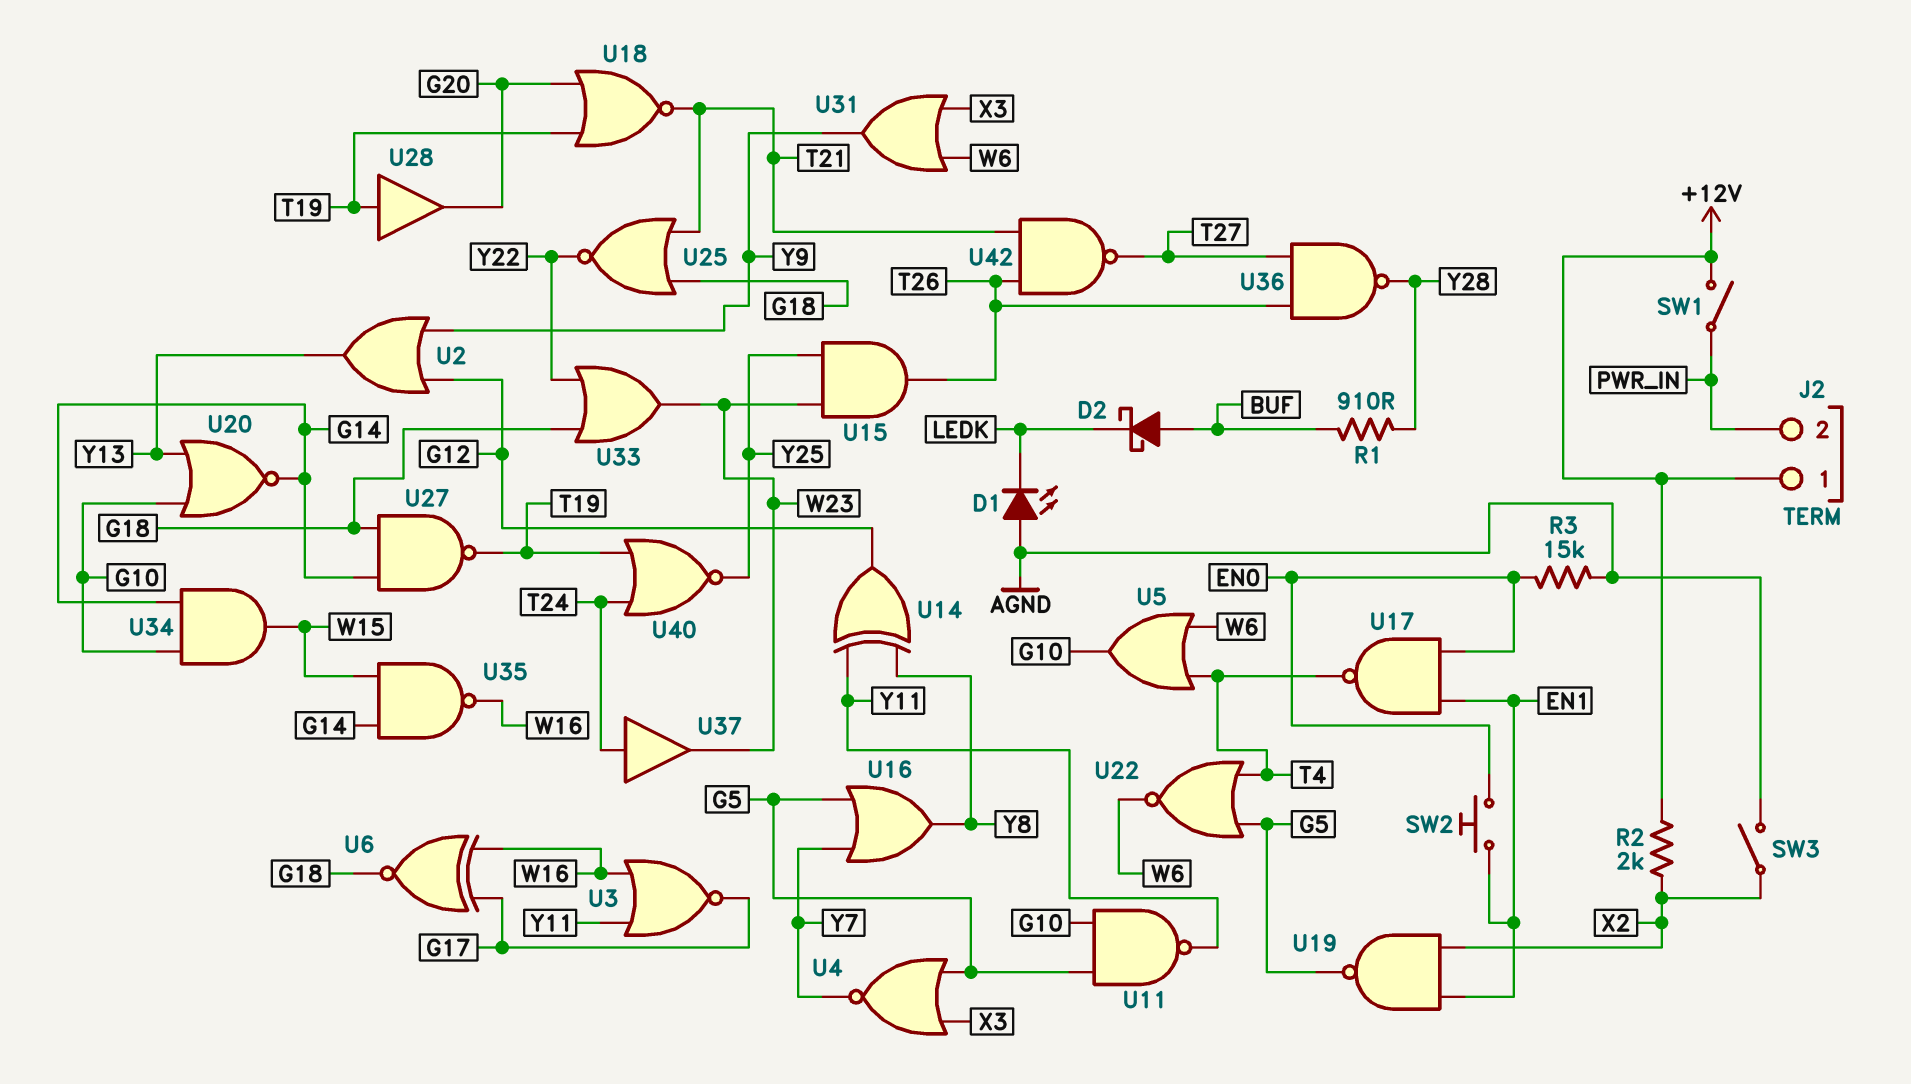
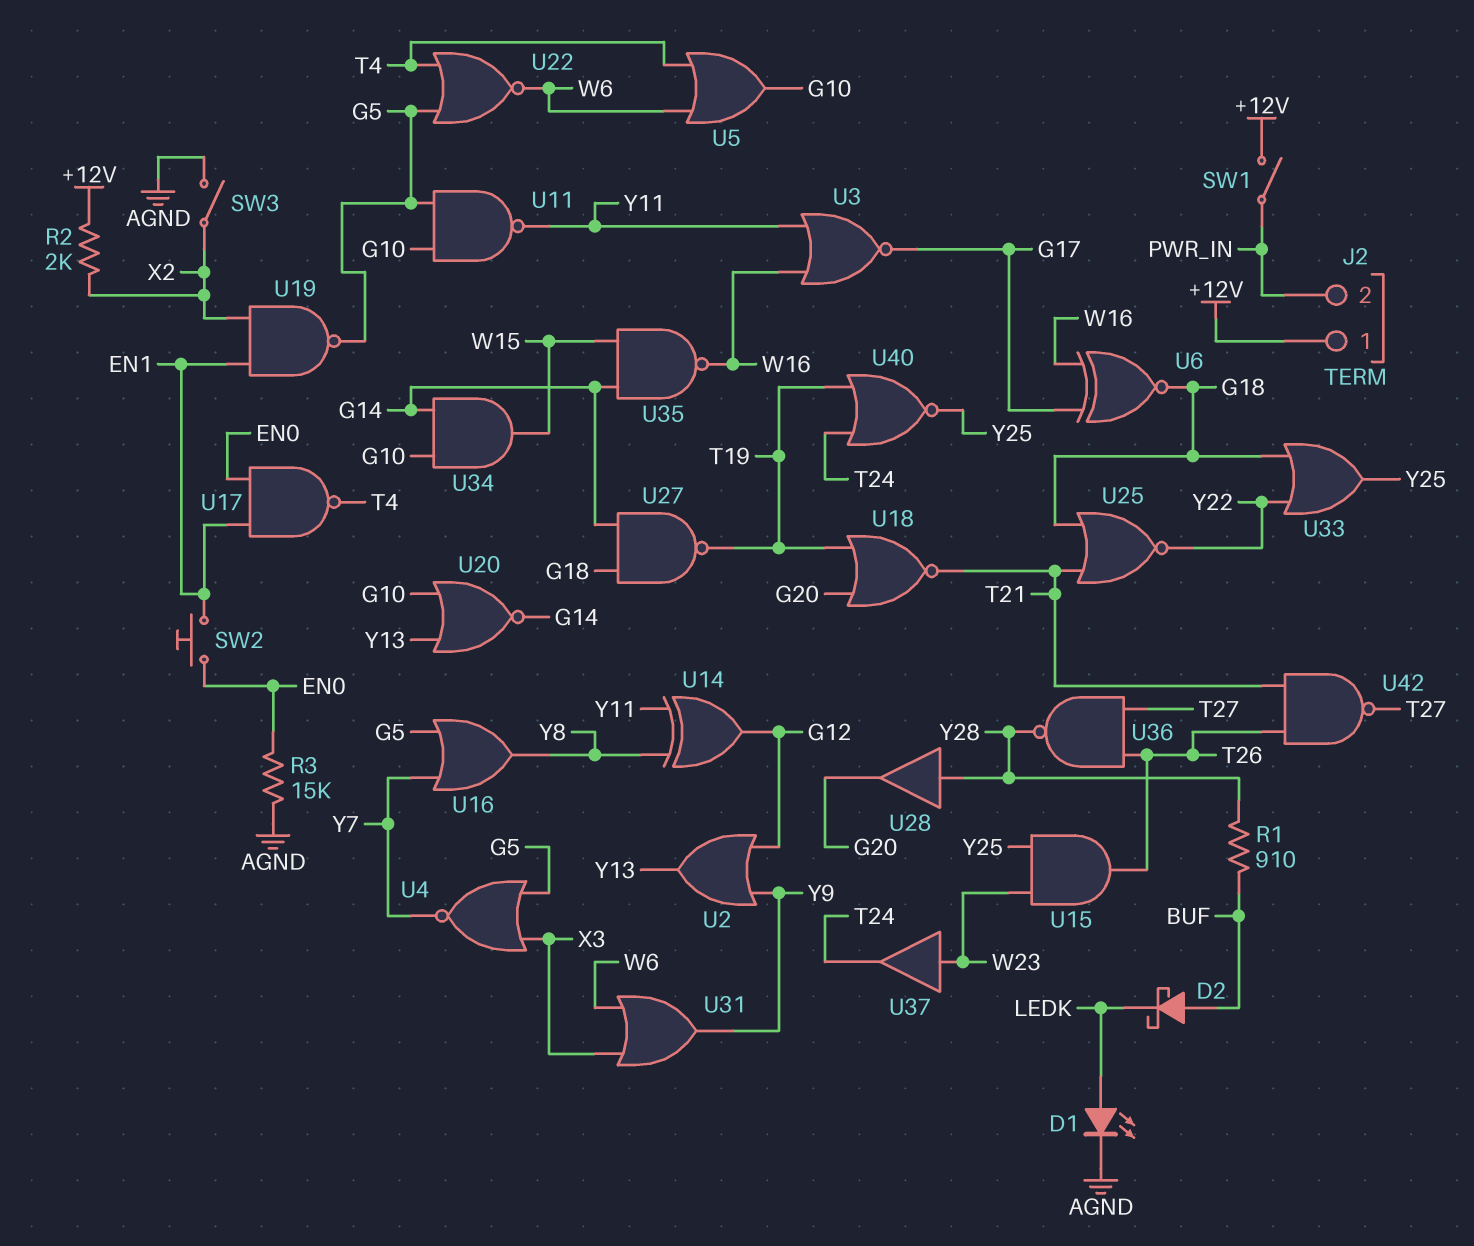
D1: LED (A AGND, K LEDK) -> LED (A LEDK, K AGND)
U28: buffer (in T19, out G20) -> buffer (in Y28, out G20)
U33: OR (in G18, in Y22, out W23) -> OR (in G18, in Y22, out Y25)
U37: buffer (in T24, out W23) -> buffer (in W23, out T24)

